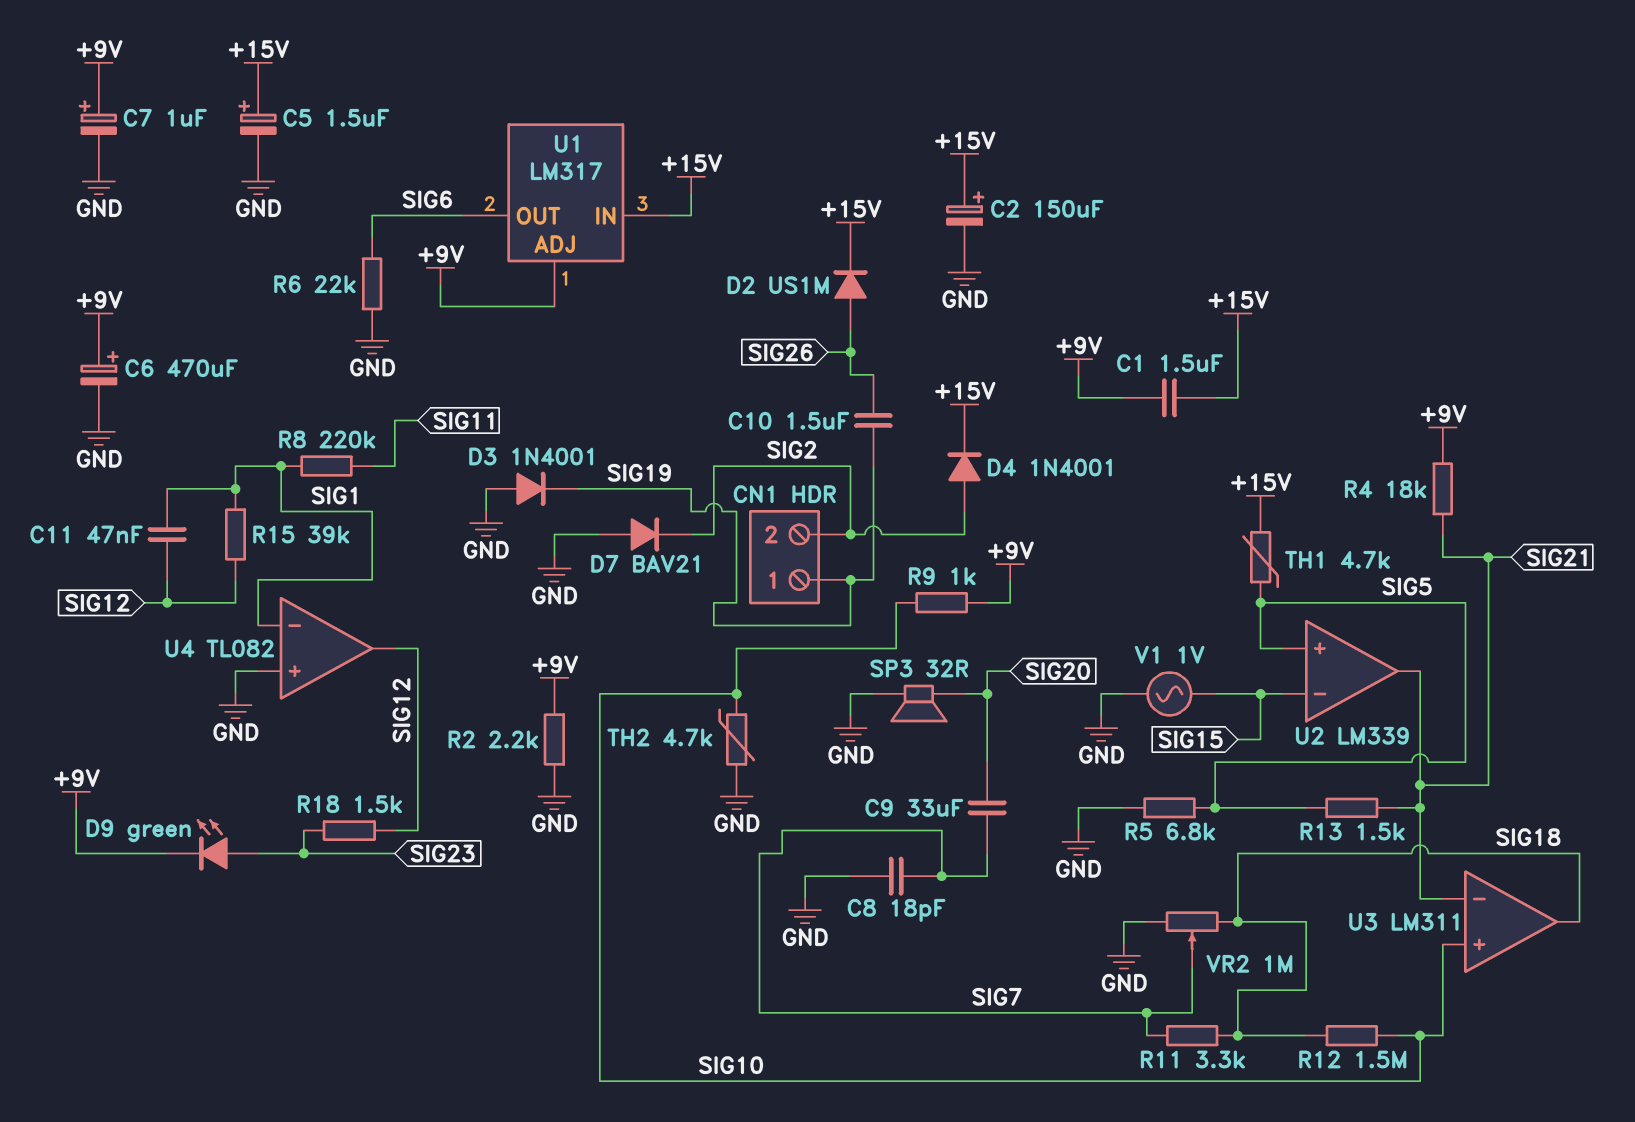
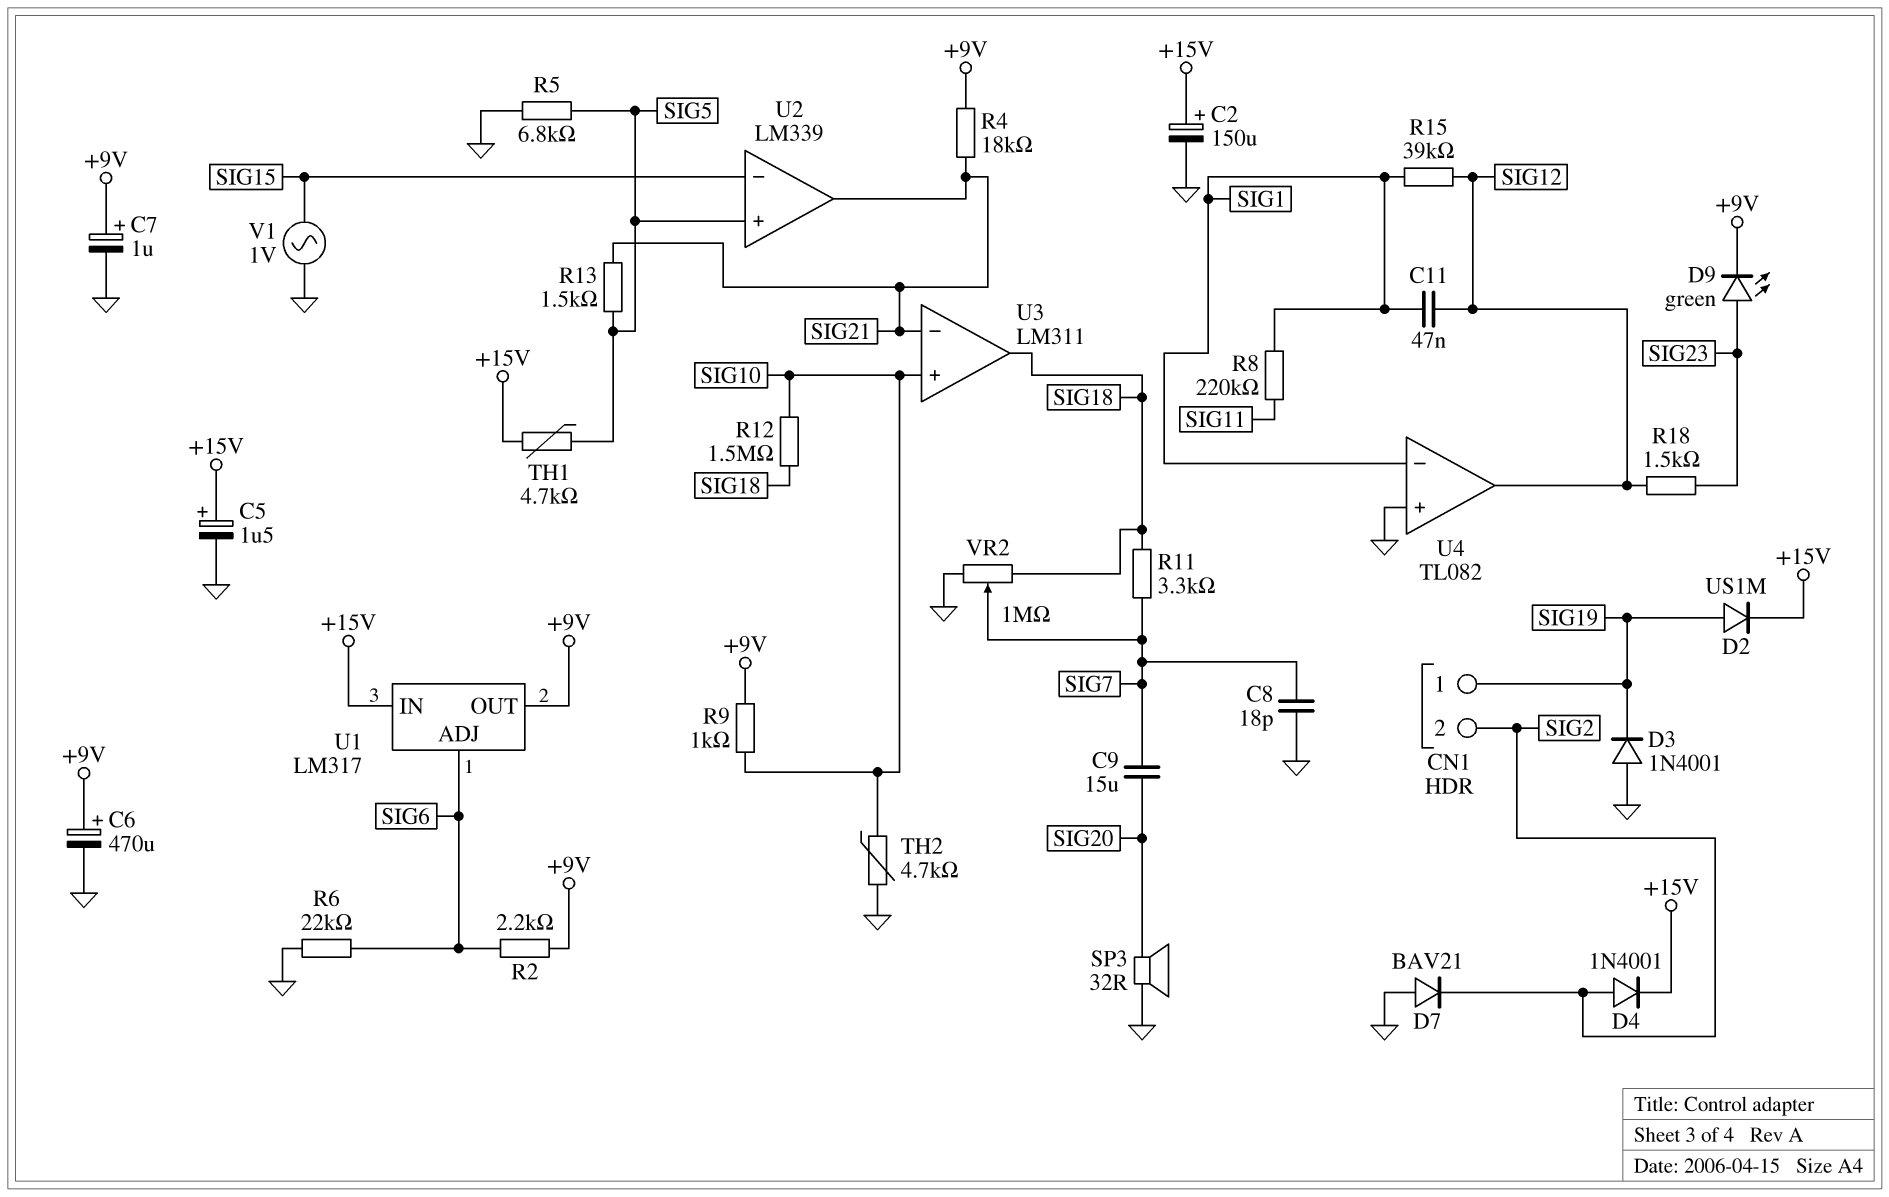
C1: 1.5uF (+9V, +15V) -> none
C9: 33uF (SIG7, SIG20) -> 15uF (SIG7, SIG20)
C10: 1.5uF (SIG19, SIG26) -> none
D2: diode US1M (A SIG26, K +15V) -> diode US1M (A SIG19, K +15V)
R2: 2.2k (+9V, GND) -> 2.2k (+9V, SIG6)
U1 pin ADJ: +9V -> SIG6
U1 pin OUT: SIG6 -> +9V

